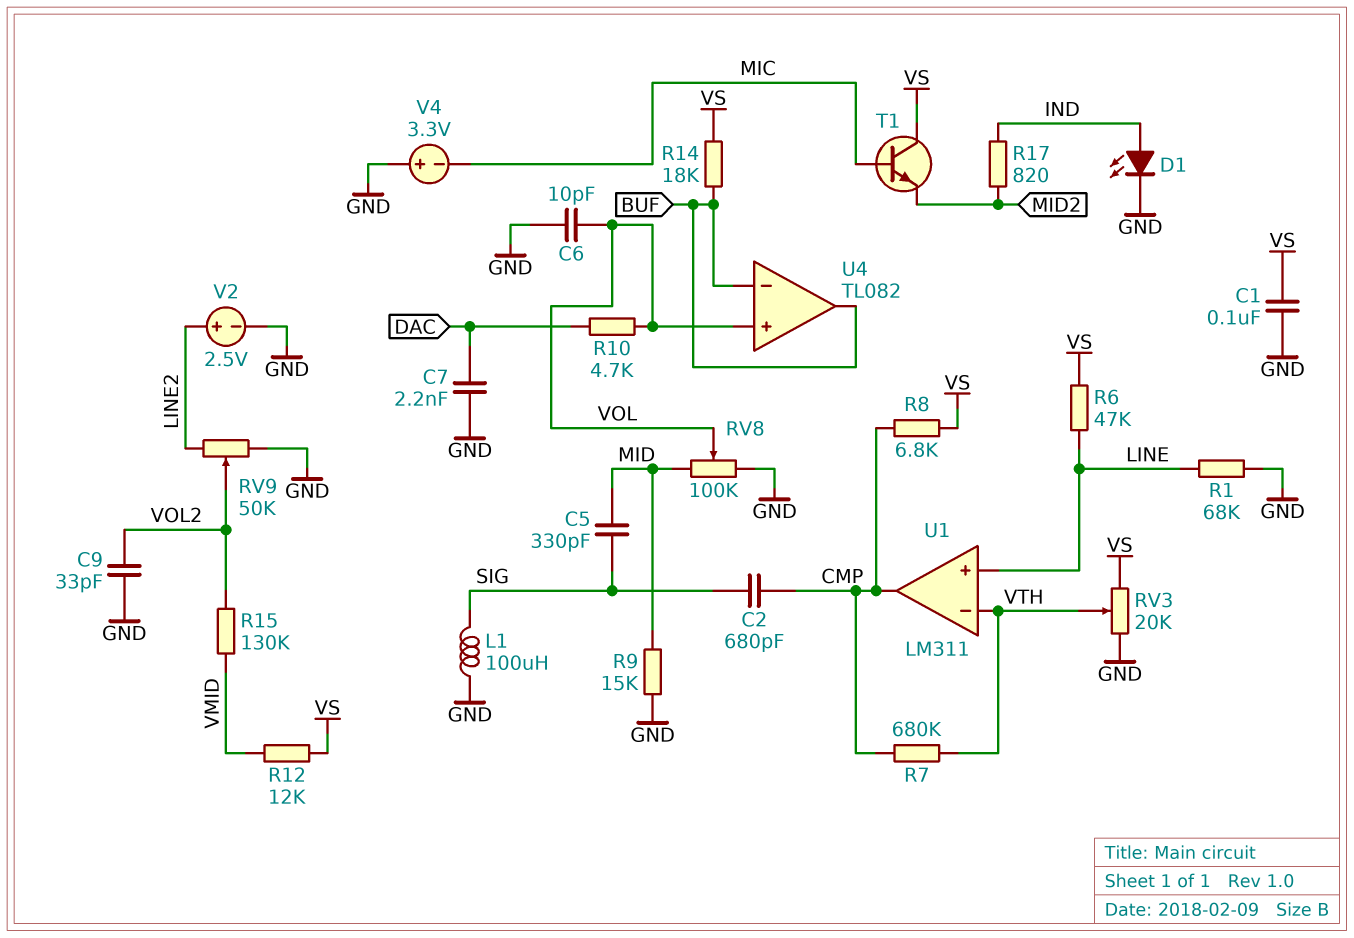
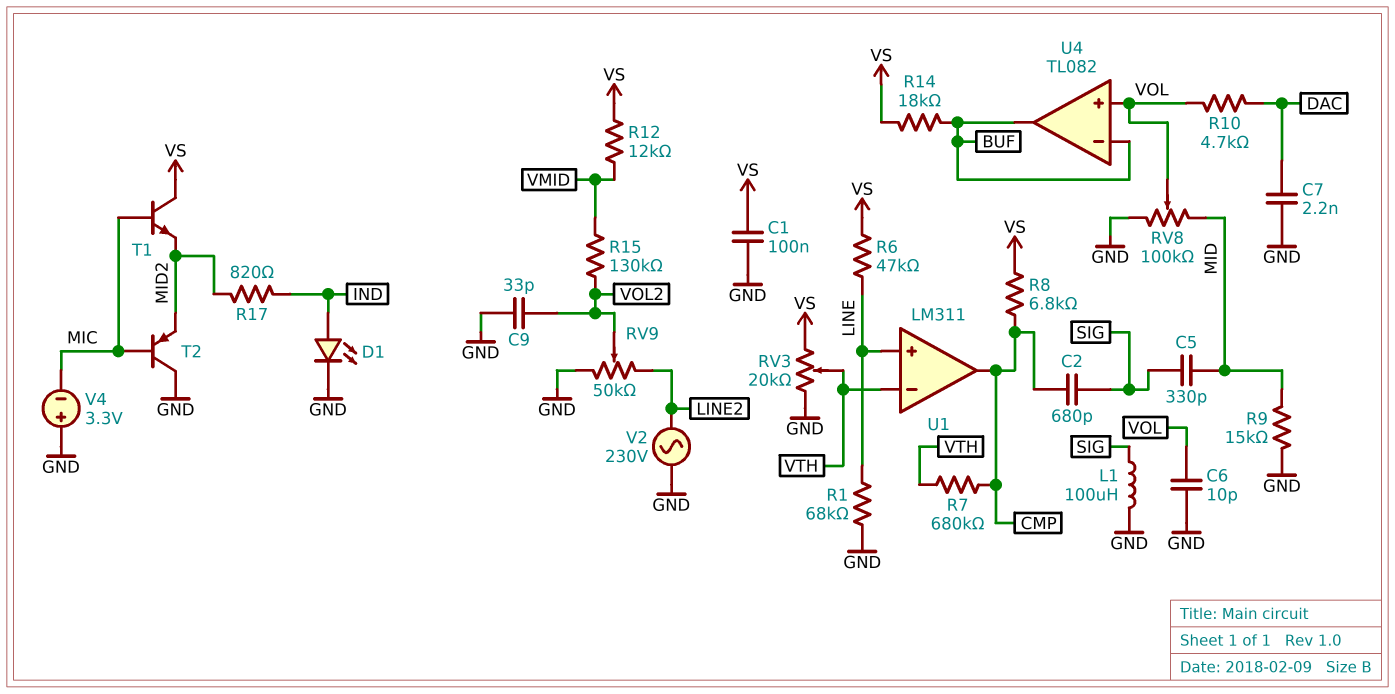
T2: none -> PNP (B MIC, C GND, E MID2)
V2: 2.5V (plus LINE2, minus GND) -> AC 230V (GND, LINE2)

